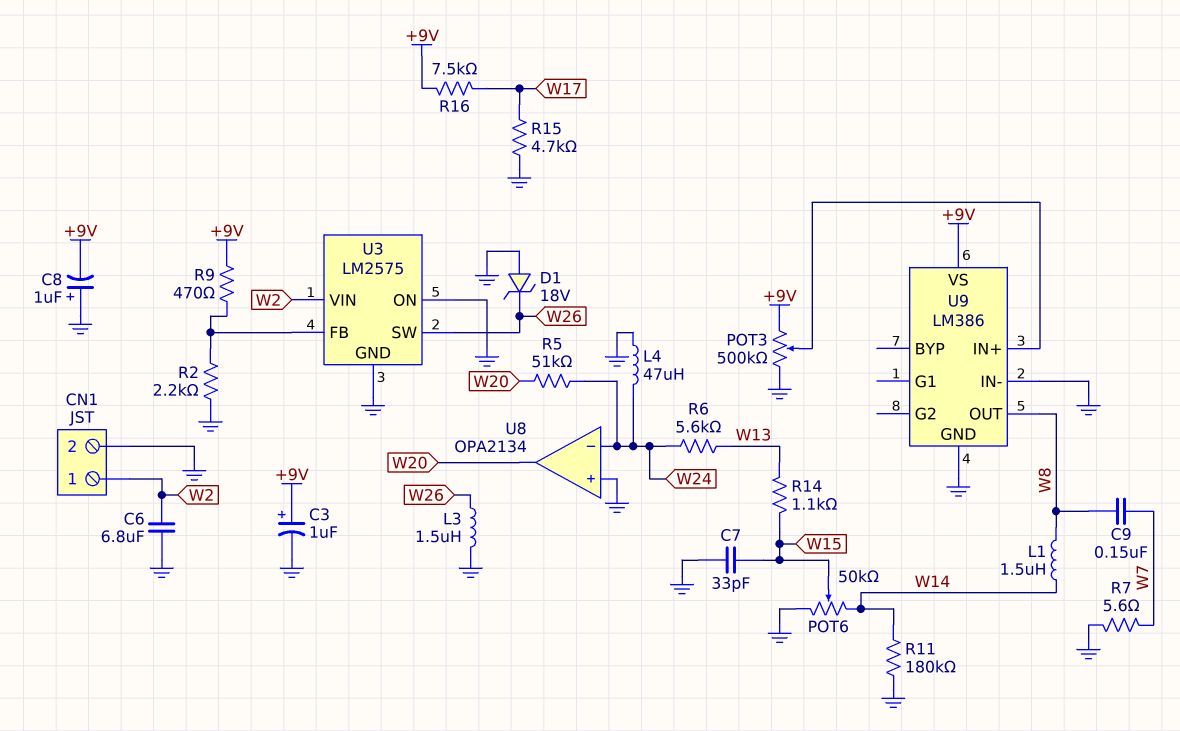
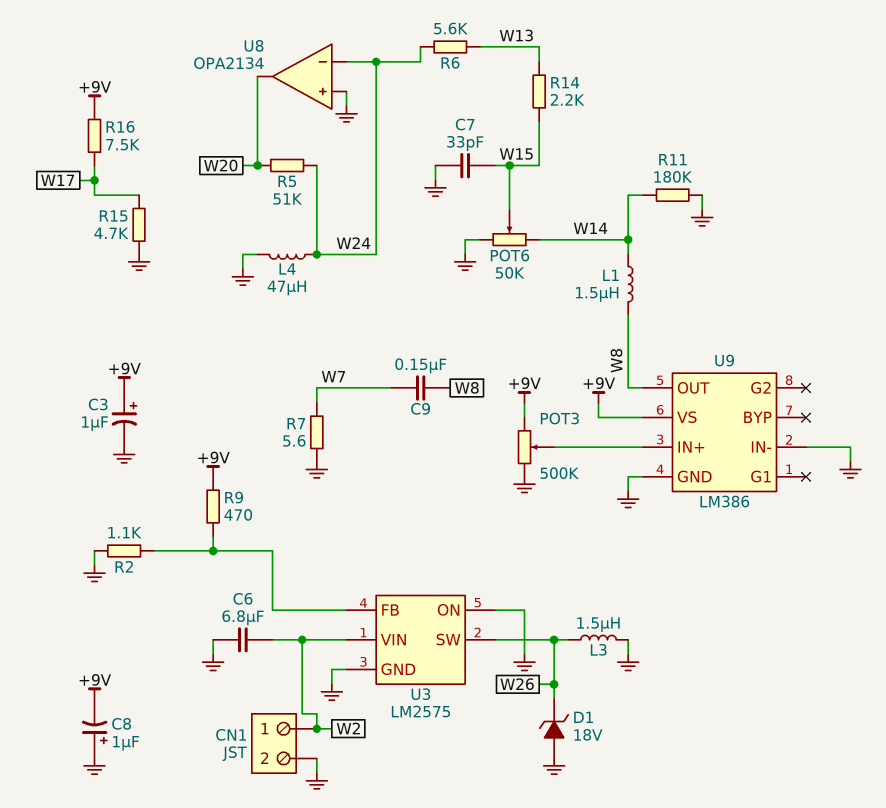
R2: 2.2k (GND, U3/FB) -> 1.1k (GND, U3/FB)
R14: 1.1k (W13, W15) -> 2.2k (W13, W15)

